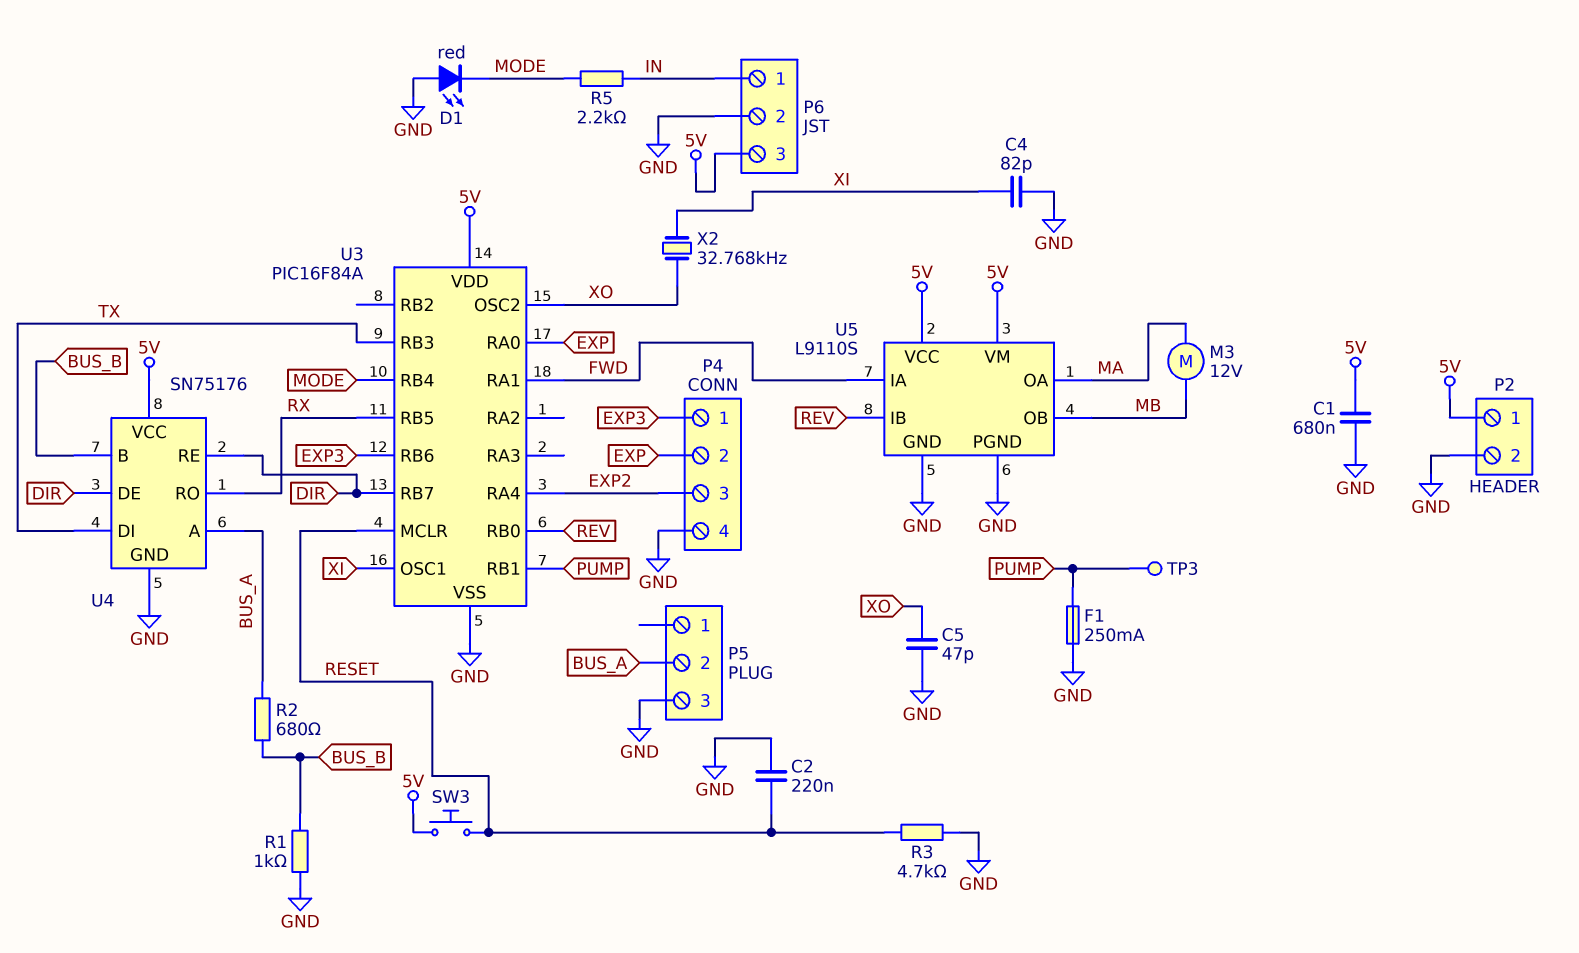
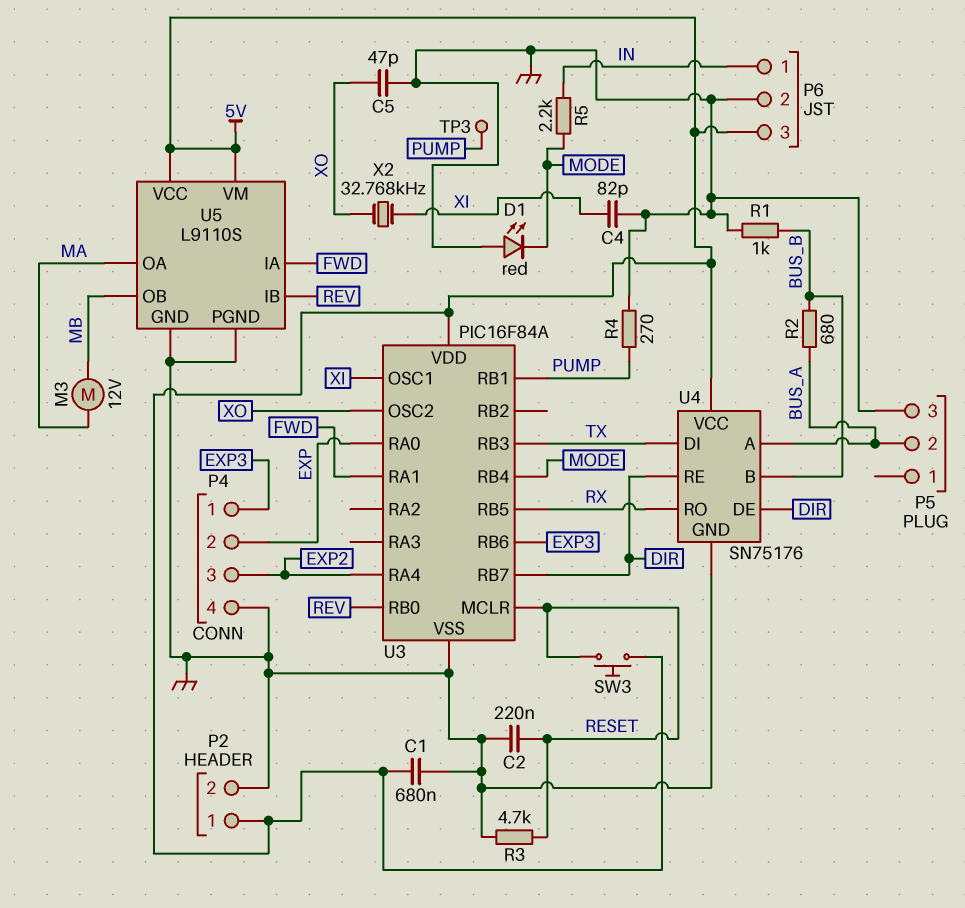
F1: 250mA (GND, PUMP) -> none
R4: none -> 270 (GND, PUMP)

